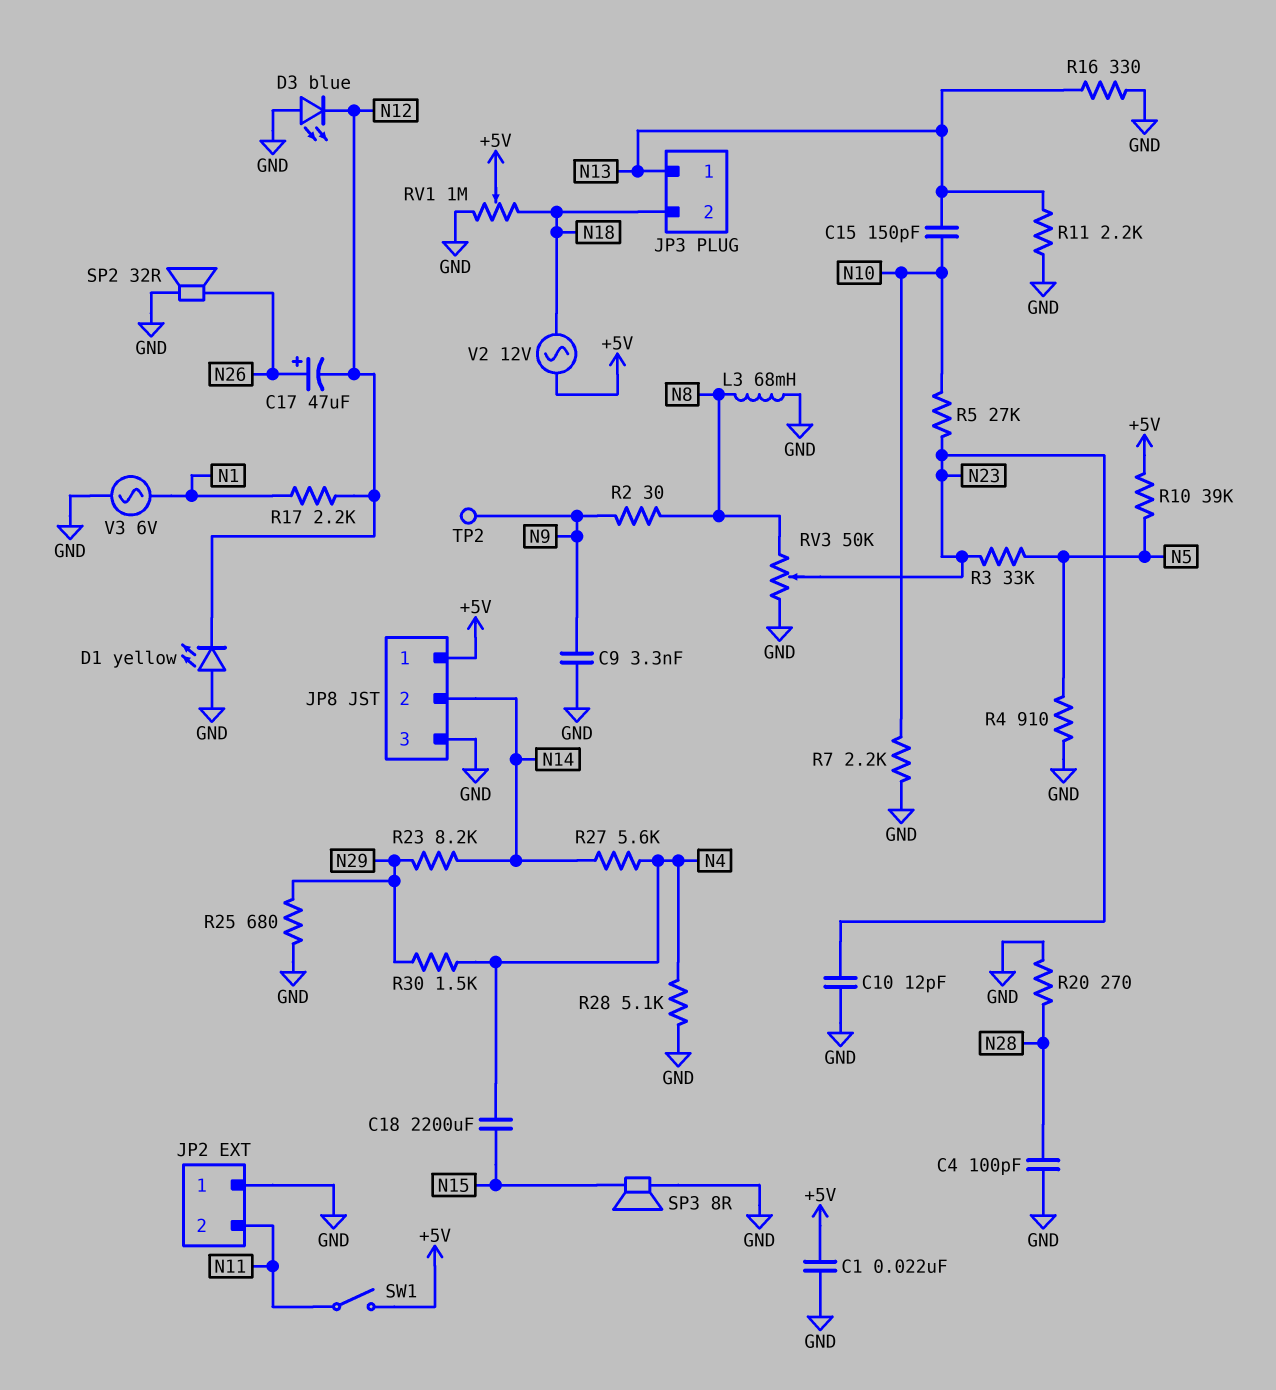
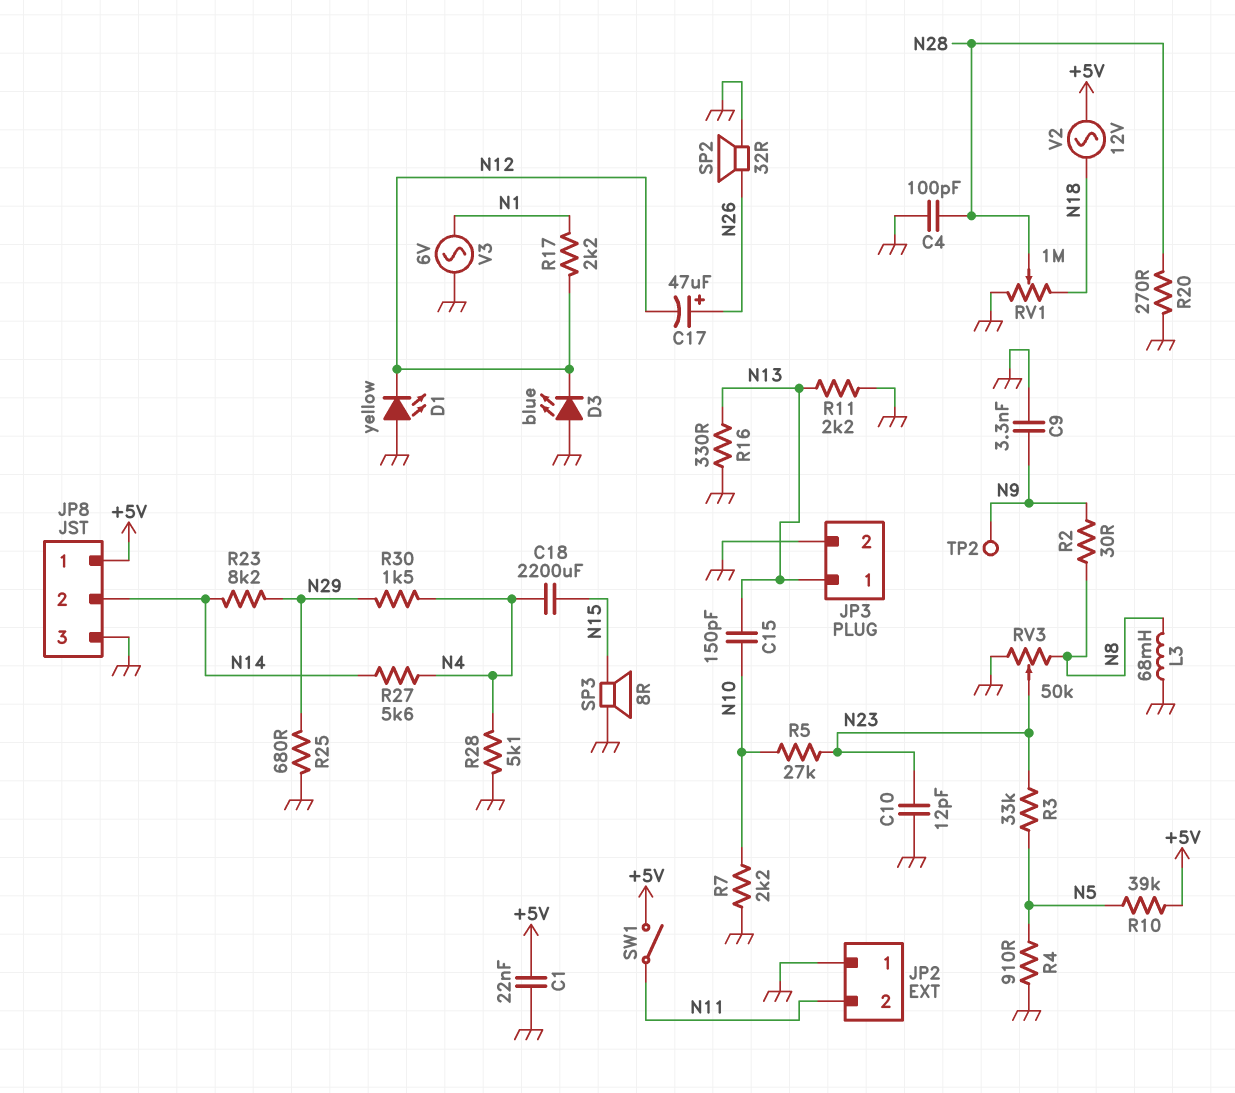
JP3 pin 2: N18 -> GND
RV1: 1M (GND, N18, wiper +5V) -> 1M (GND, N18, wiper N28)

